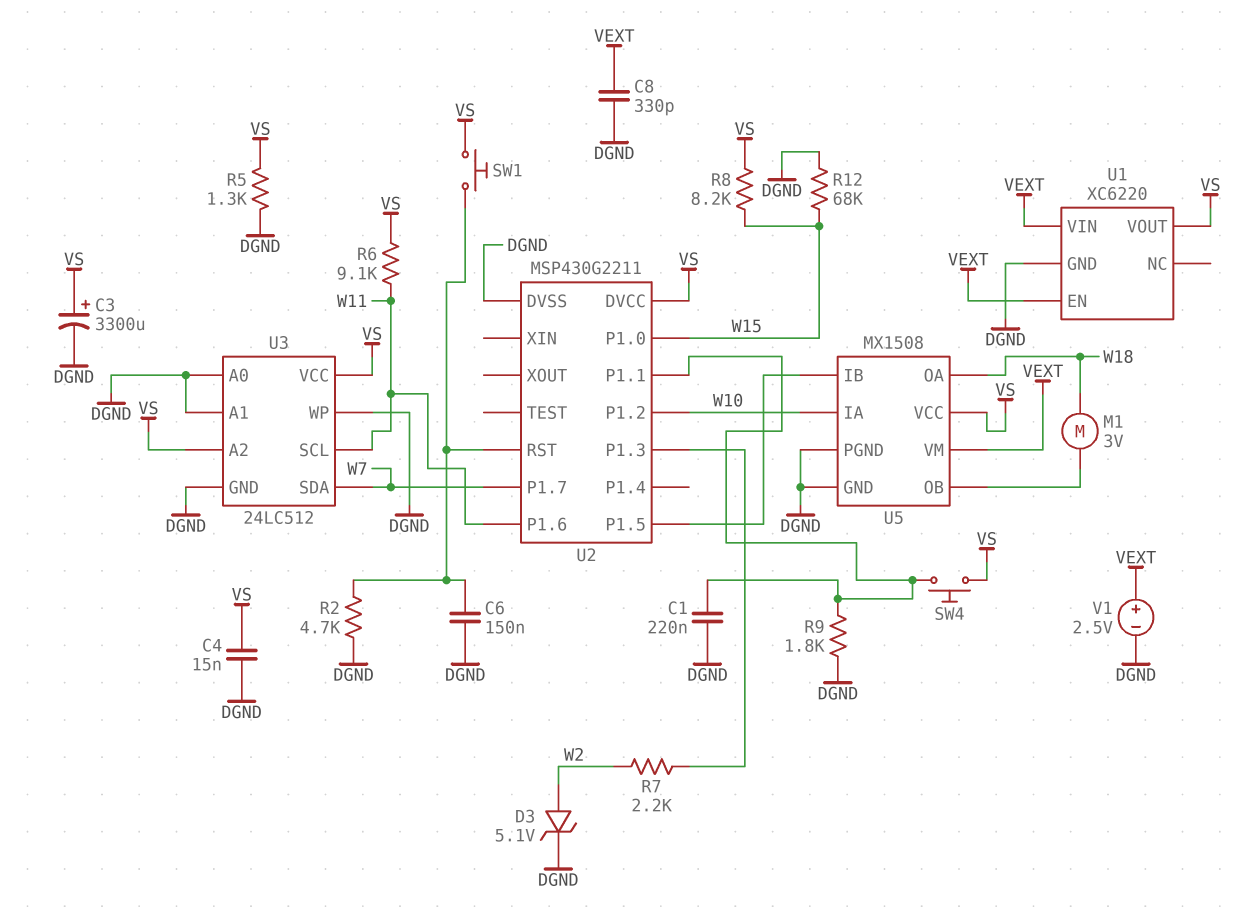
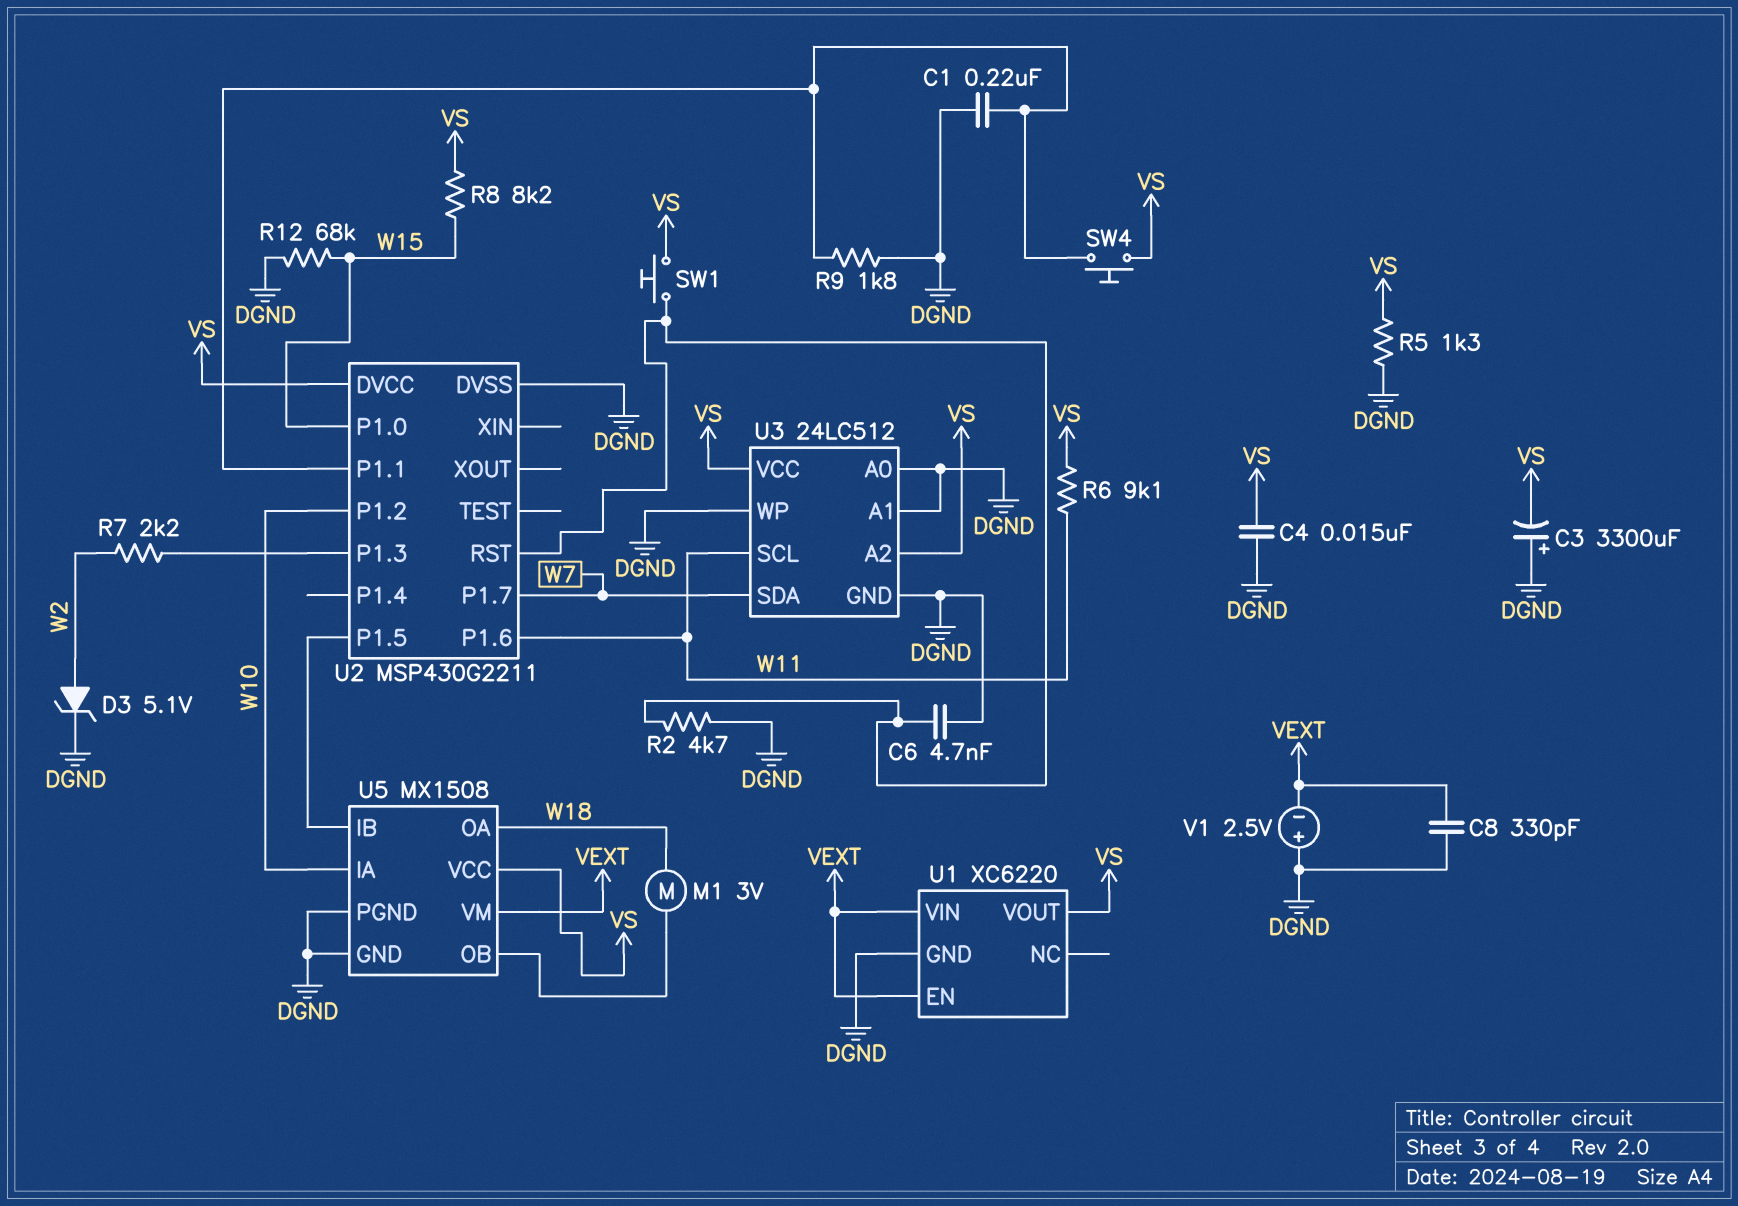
C3: 3300uF (plus VS, minus DGND) -> 3300uF (plus DGND, minus VS)
C6: 150nF (DGND, U2/RST) -> 4.7nF (DGND, U2/RST)
V1: 2.5V (plus VEXT, minus DGND) -> 2.5V (plus DGND, minus VEXT)

